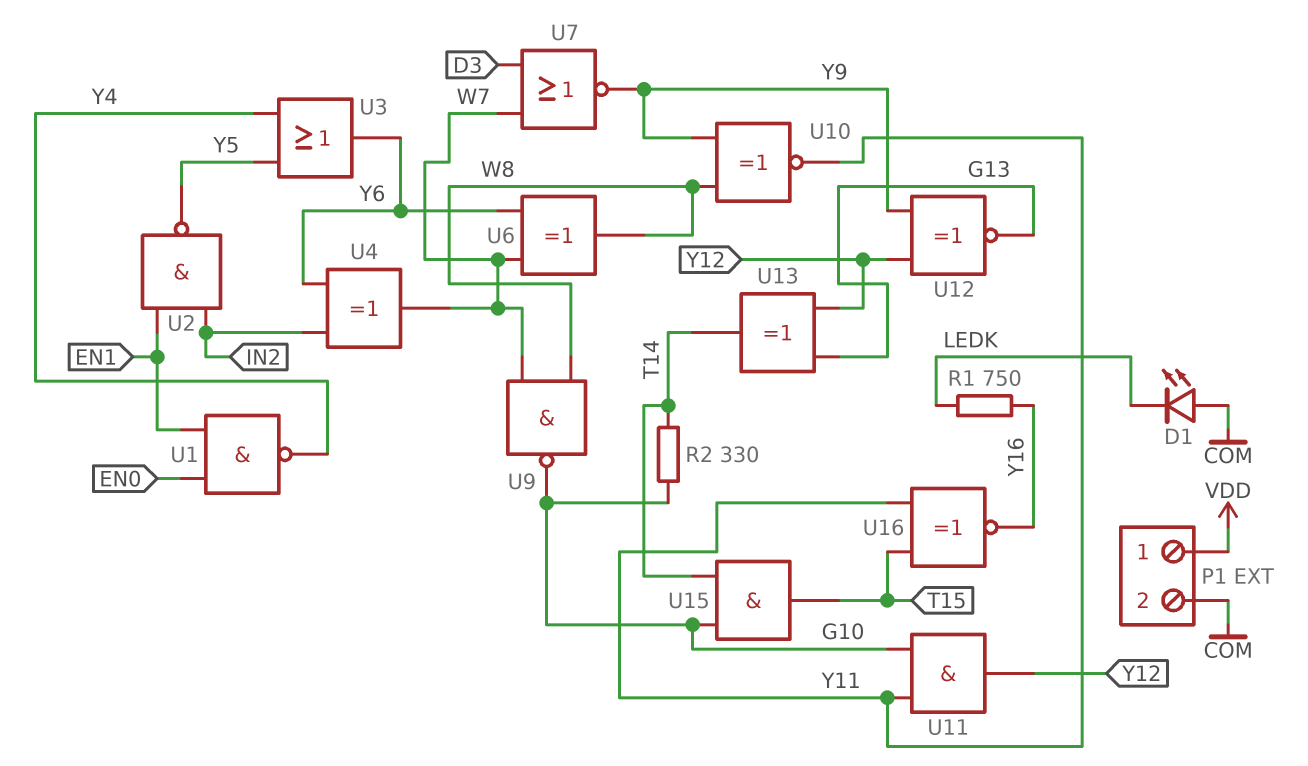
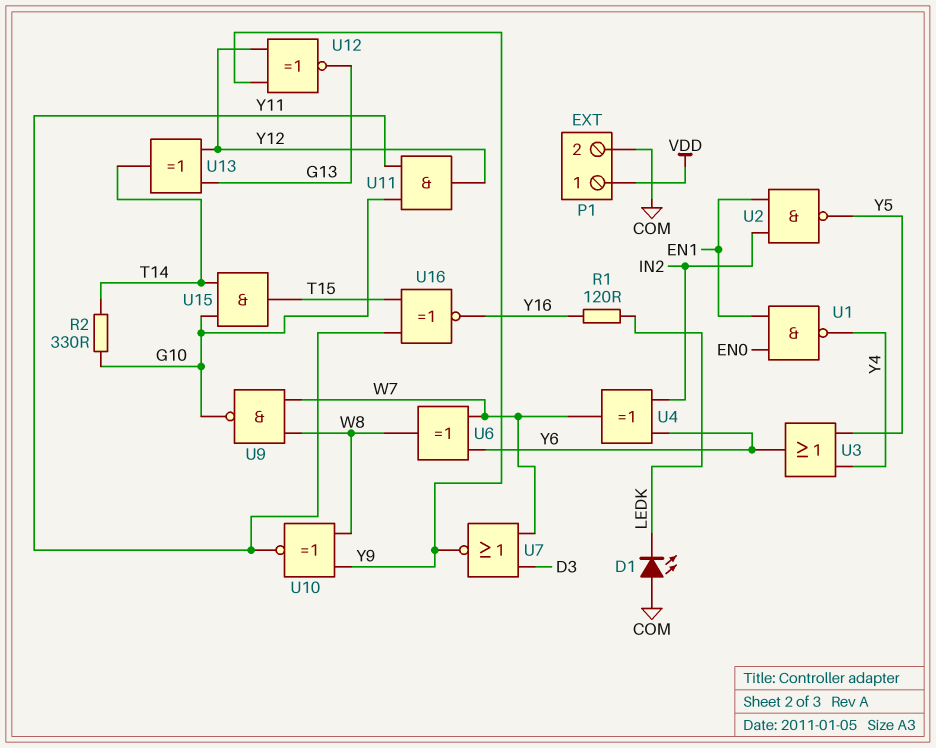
R1: 750 (LEDK, Y16) -> 120 (LEDK, Y16)

